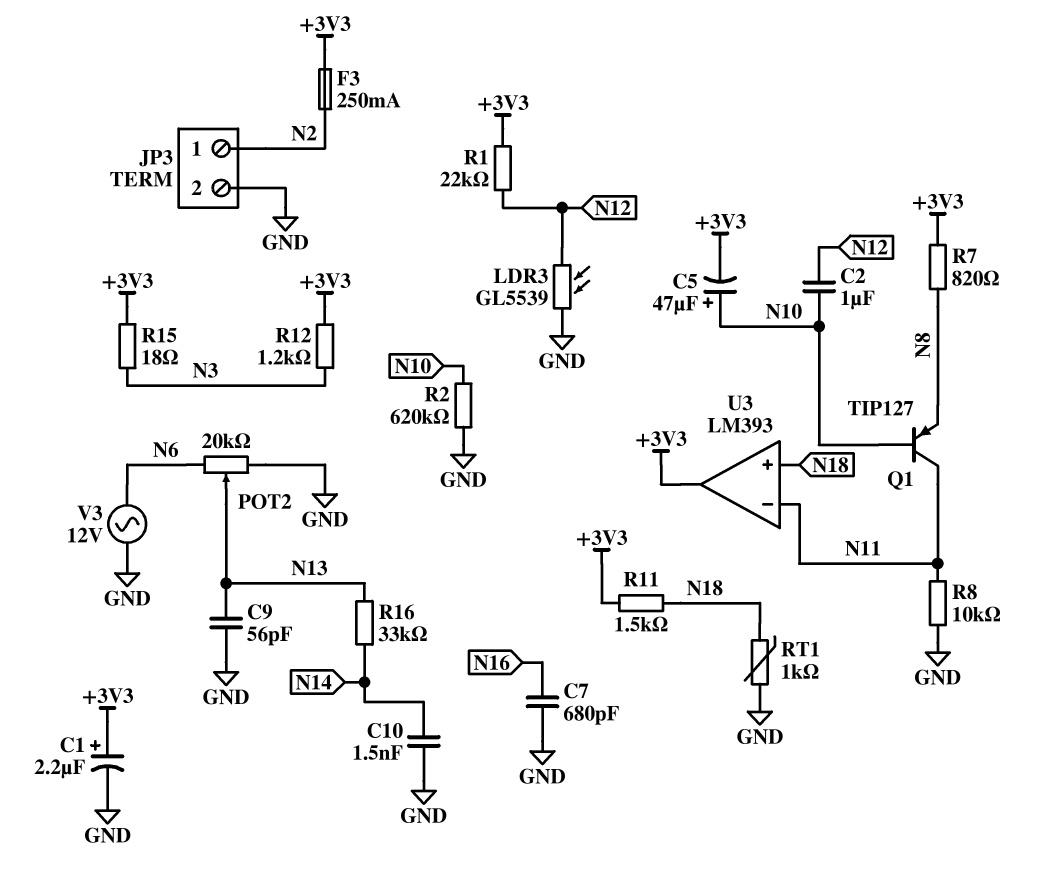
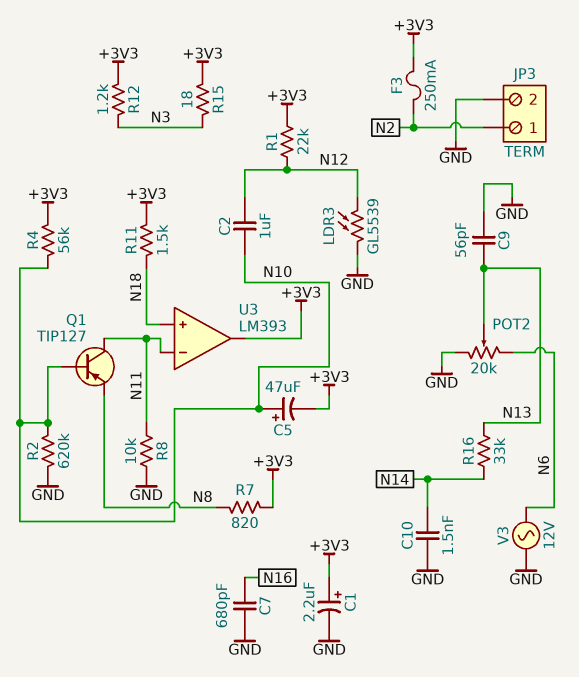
R4: none -> 56k (+3V3, N10)
RT1: 1k (GND, N18) -> none

